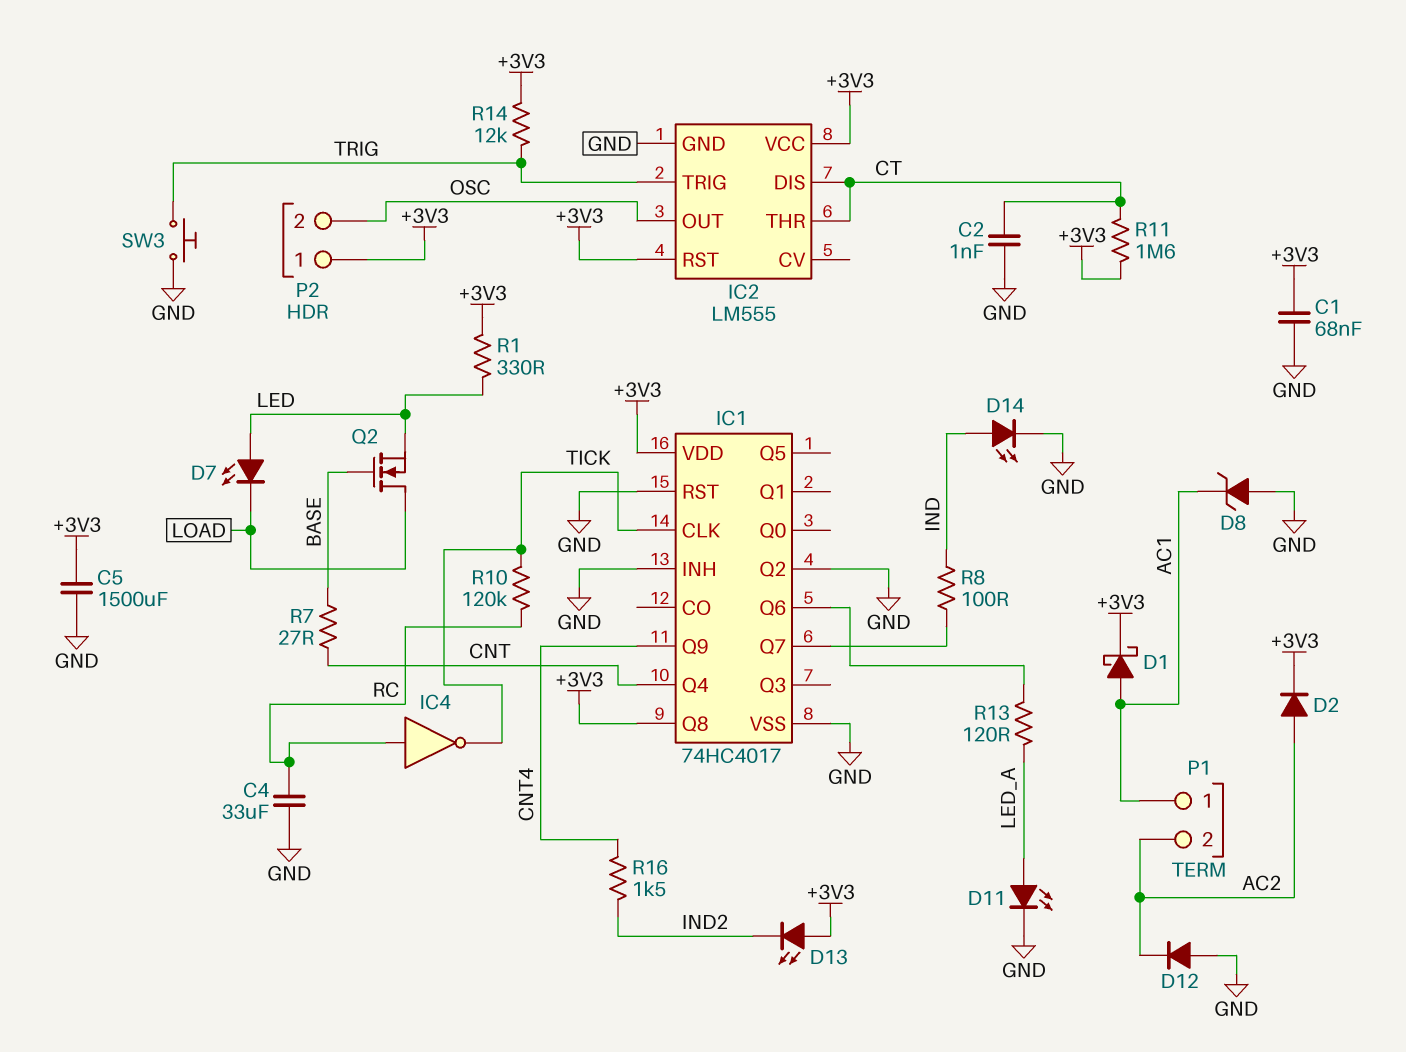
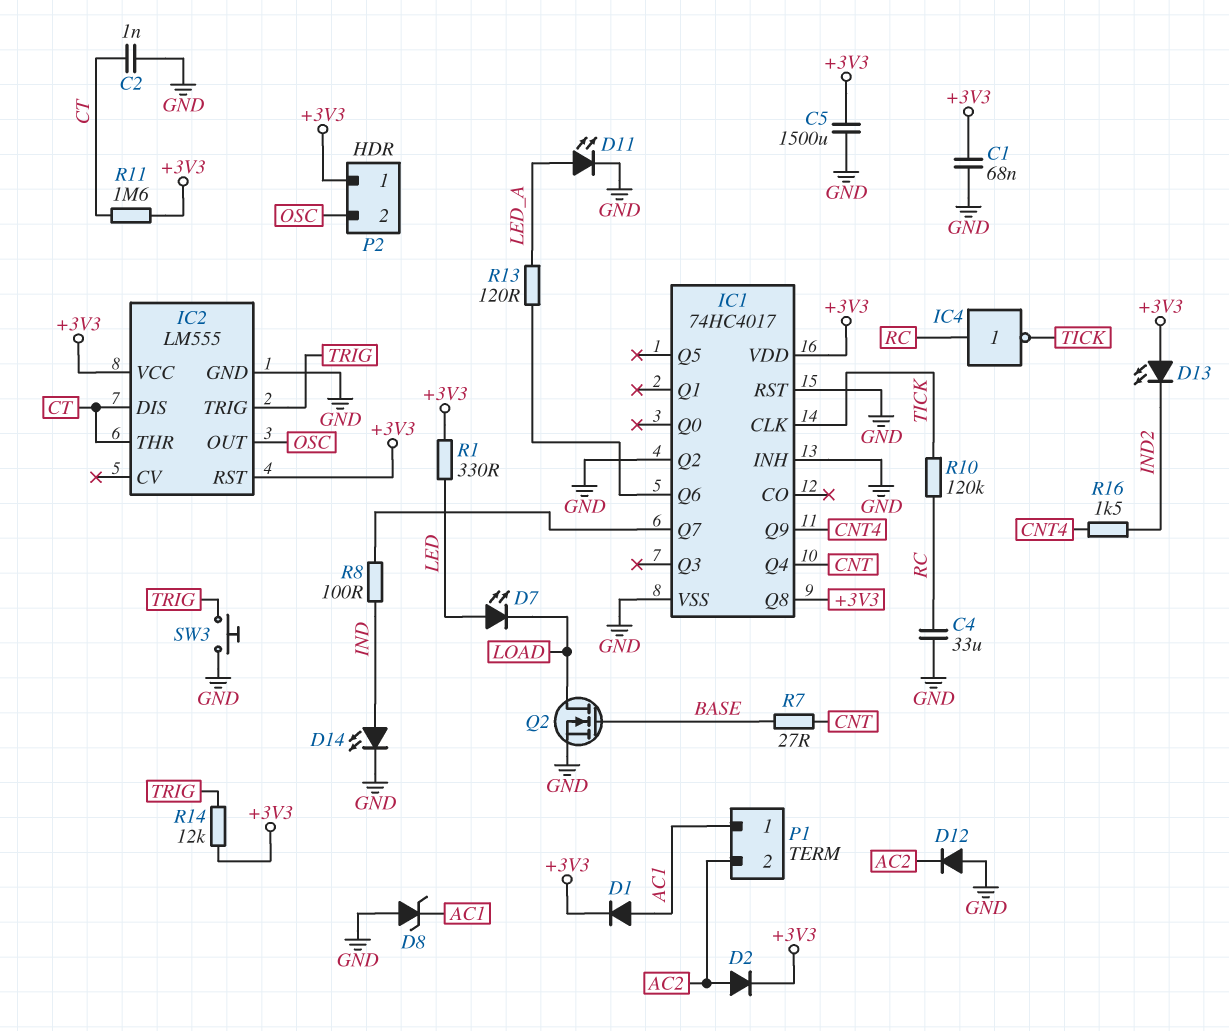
D1: schottky (A AC1, K +3V3) -> diode (A AC1, K +3V3)
Q2: NMOS (G BASE, D LOAD, S LED) -> NMOS (G BASE, D LOAD, S GND)

